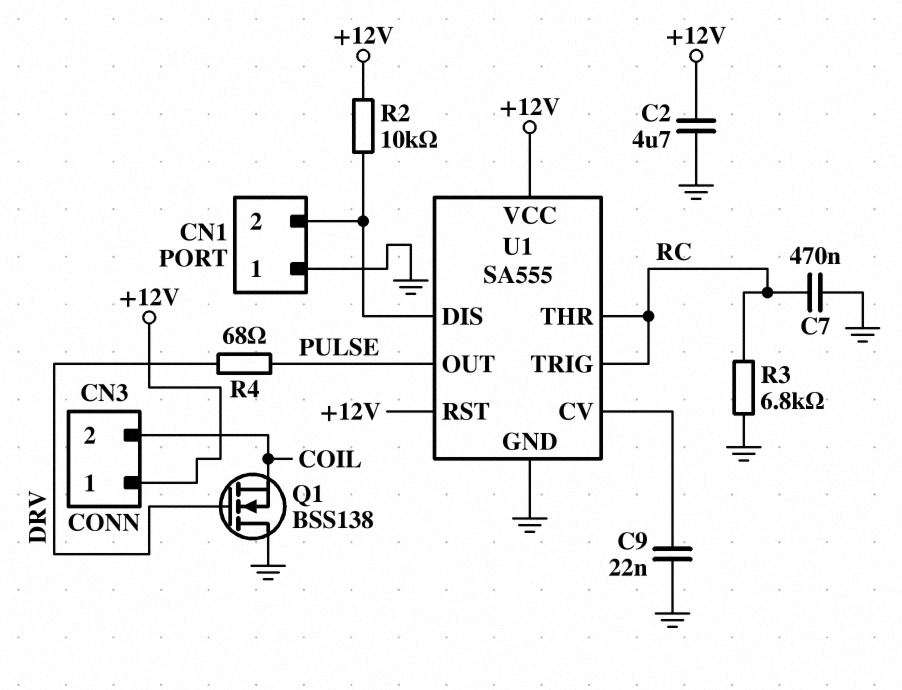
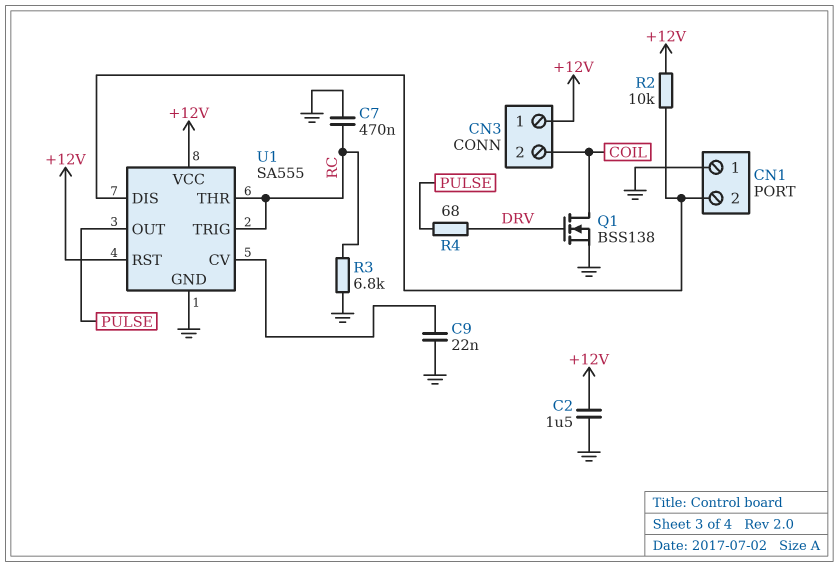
C2: 4.7uF (+12V, GND) -> 1.5uF (+12V, GND)
Q1: NMOS BSS138 (G DRV, D GND, S COIL) -> NMOS BSS138 (G DRV, D COIL, S GND)

